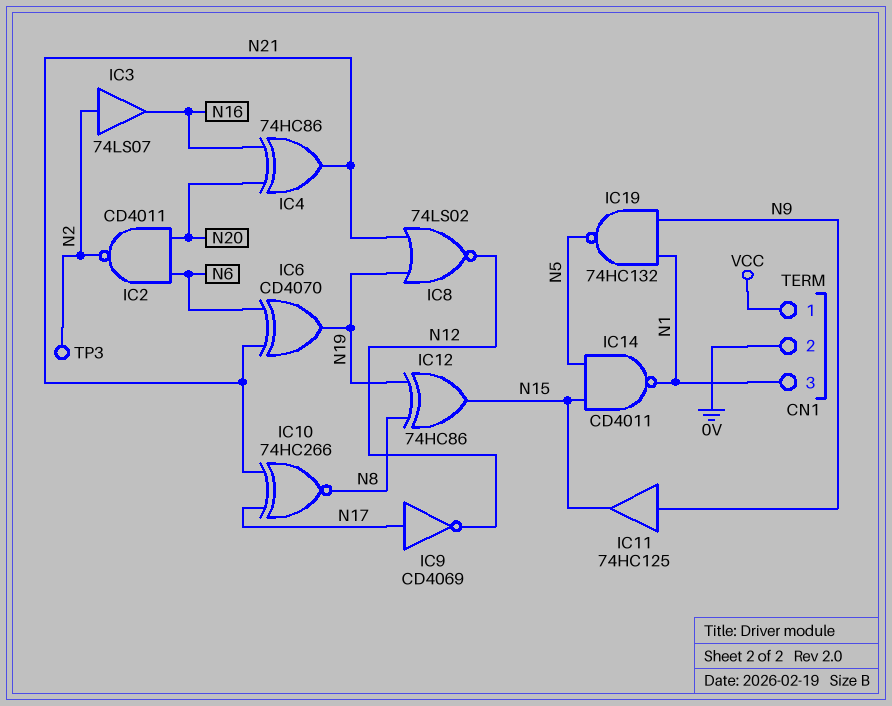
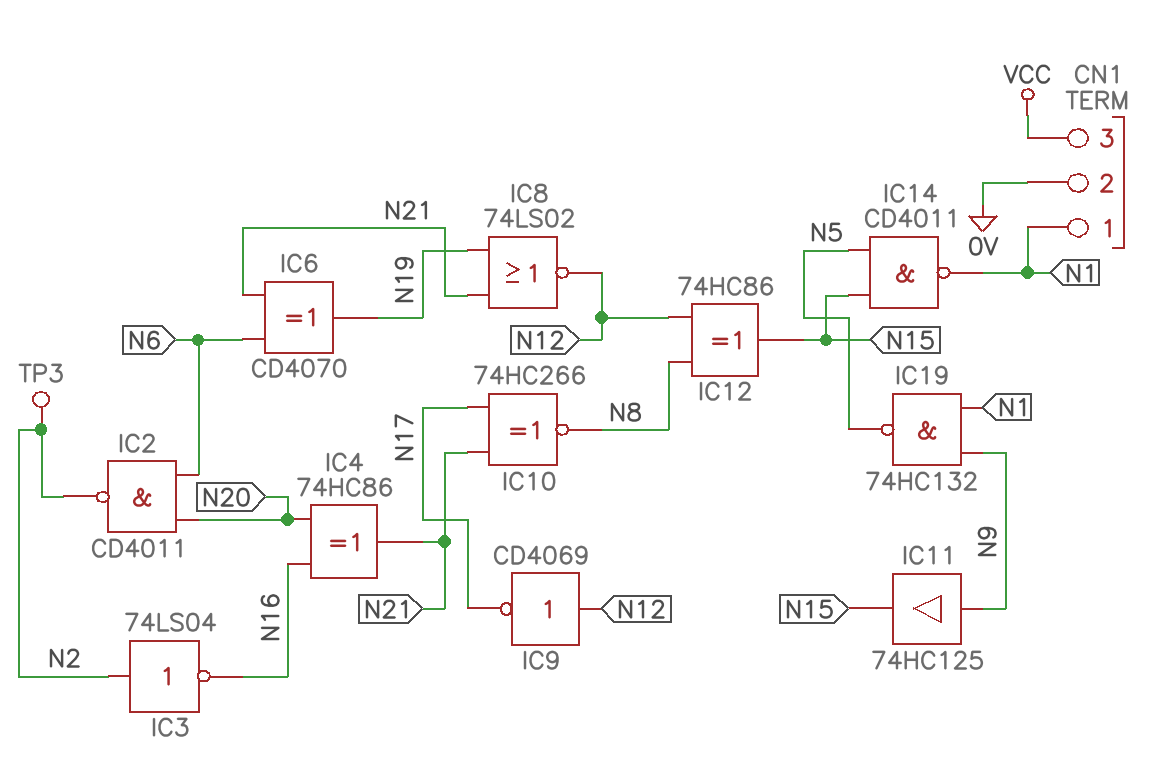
CN1 pin 1: VCC -> N1
CN1 pin 3: N1 -> VCC
IC3: buffer 74LS07 (in N2, out N16) -> NOT 74LS04 (in N2, out N16)
IC9: NOT CD4069 (in N17, out N12) -> NOT CD4069 (in N12, out N17)
IC12: XOR 74HC86 (in N8, in N19, out N15) -> XOR 74HC86 (in N8, in N12, out N15)

